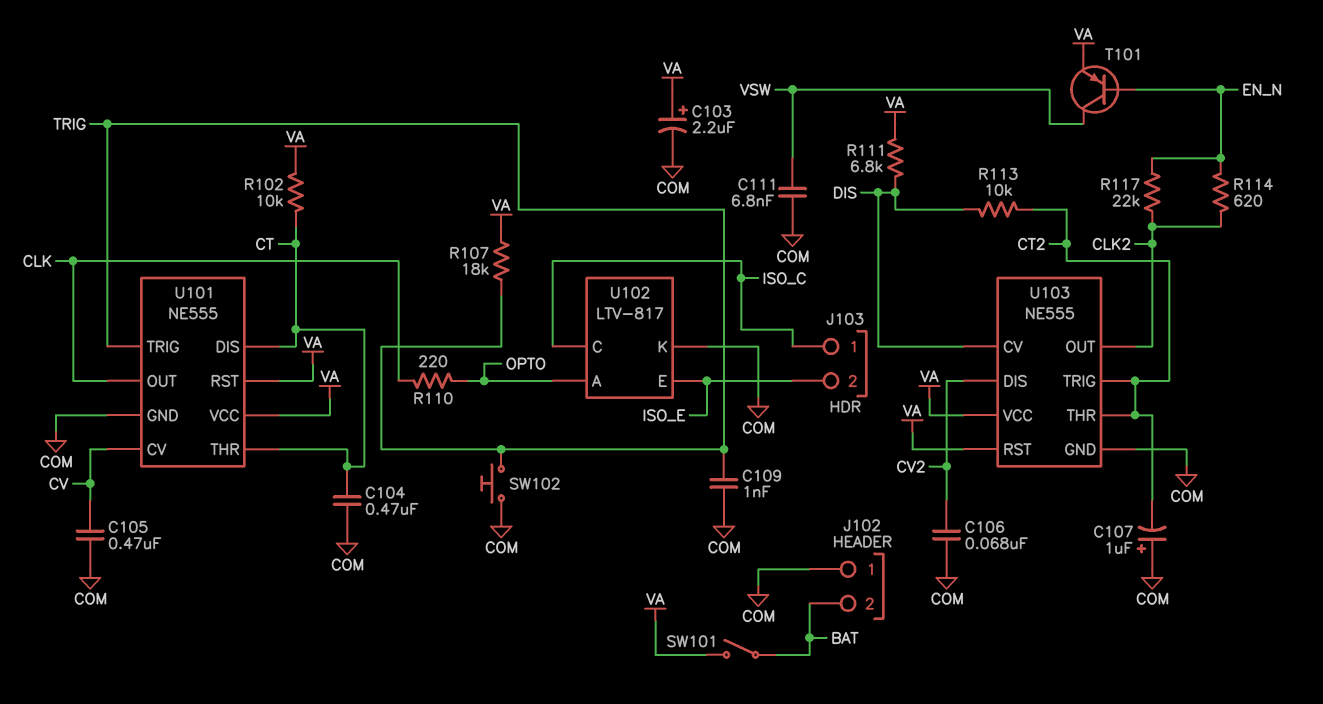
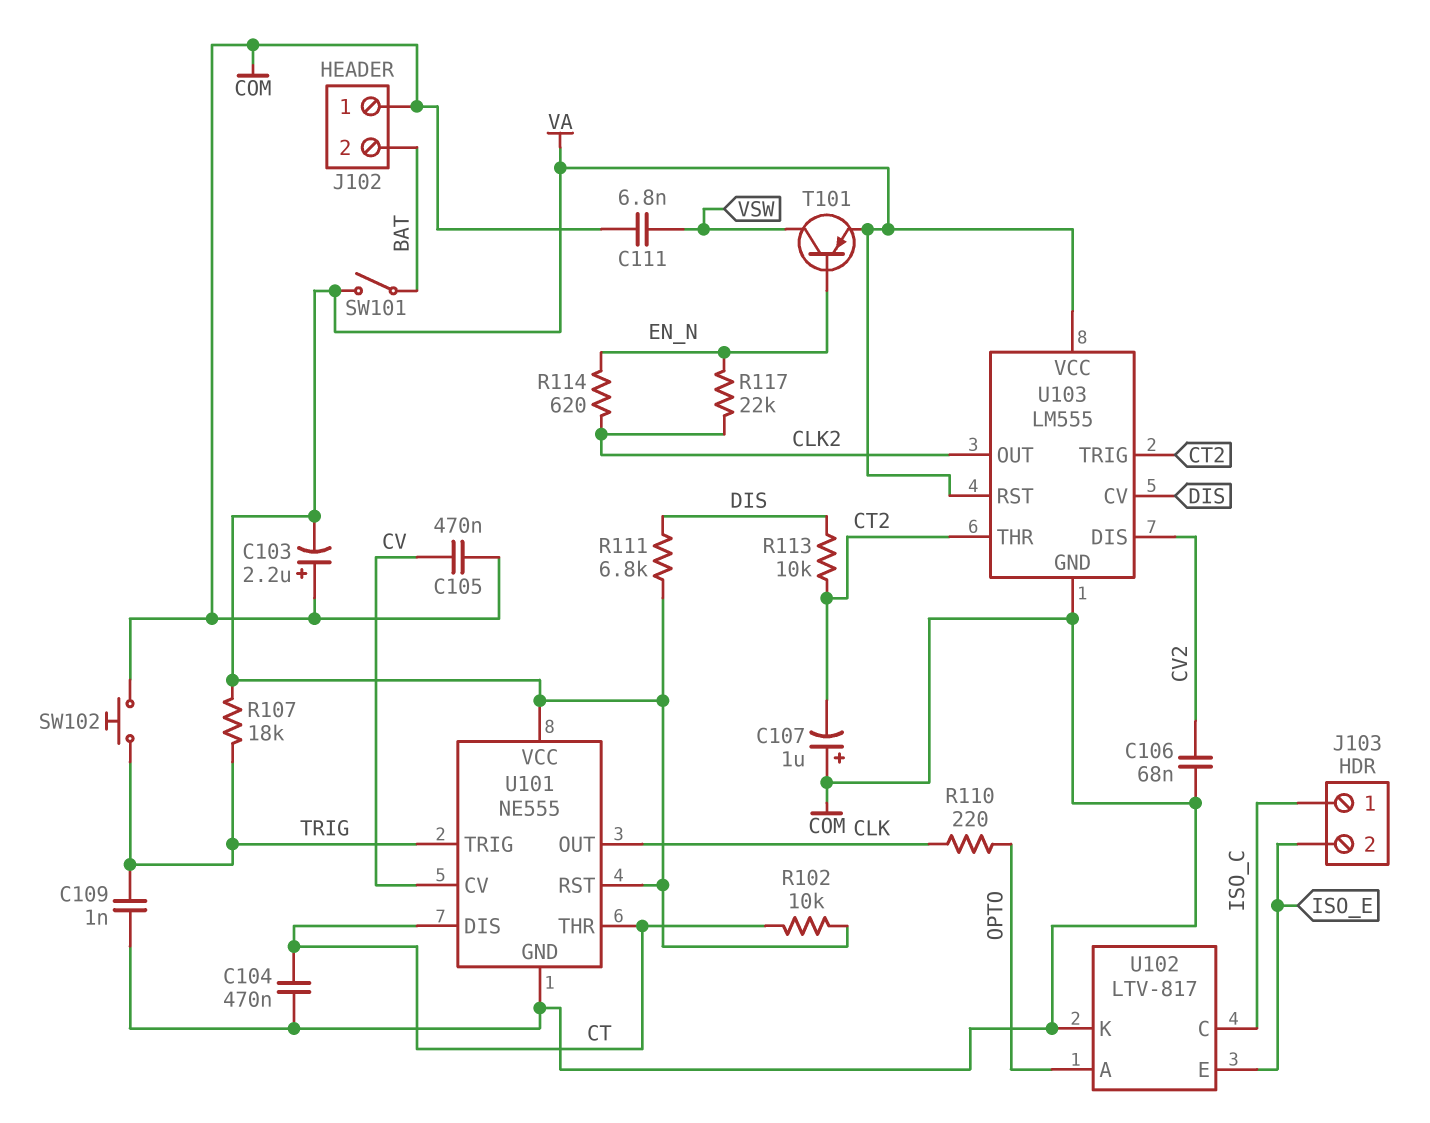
C103: 2.2uF (plus VA, minus COM) -> 2.2uF (plus COM, minus VA)
U103: NE555 -> LM555

